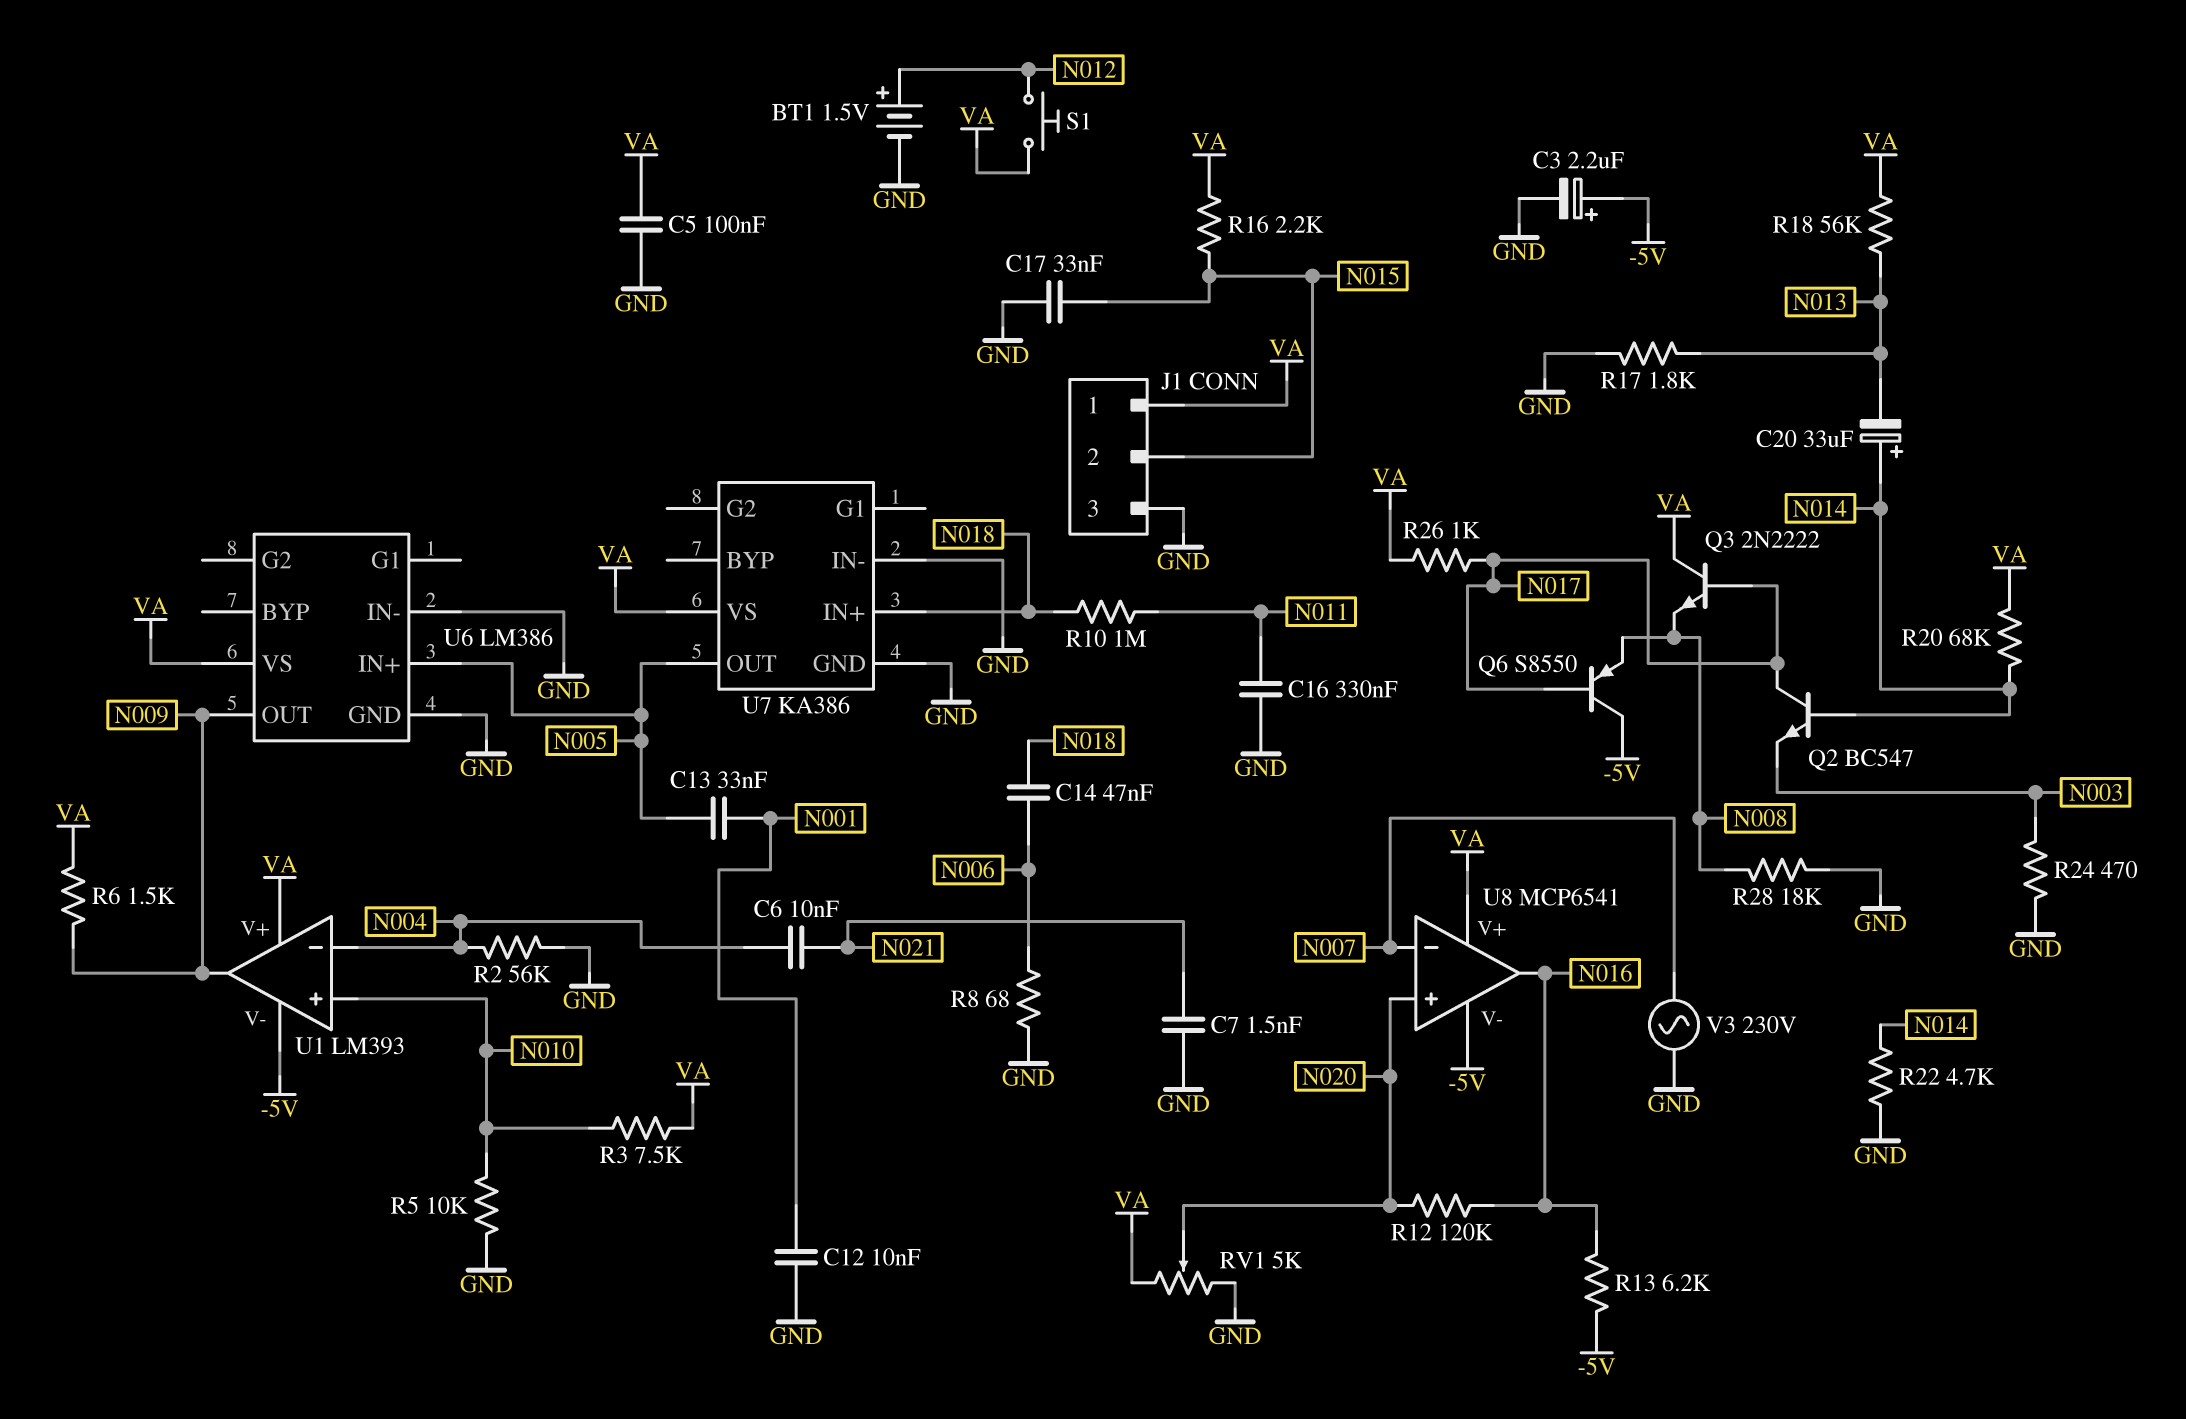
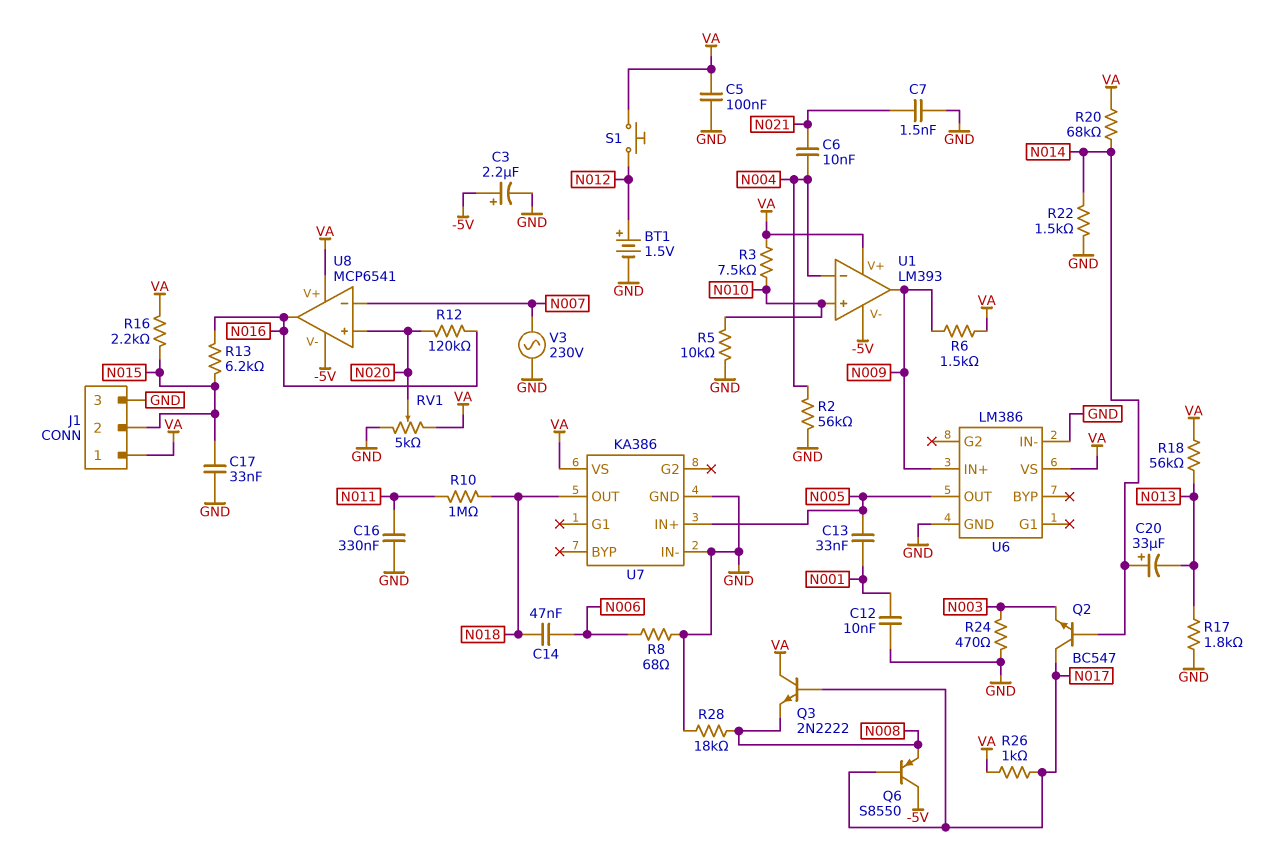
R13: 6.2k (-5V, N016) -> 6.2k (N015, N016)
R22: 4.7k (GND, N014) -> 1.5k (GND, N014)
U6 pin IN+: N005 -> N009
U6 pin OUT: N009 -> N005
U7 pin IN+: N018 -> N005
U7 pin OUT: N005 -> N018

